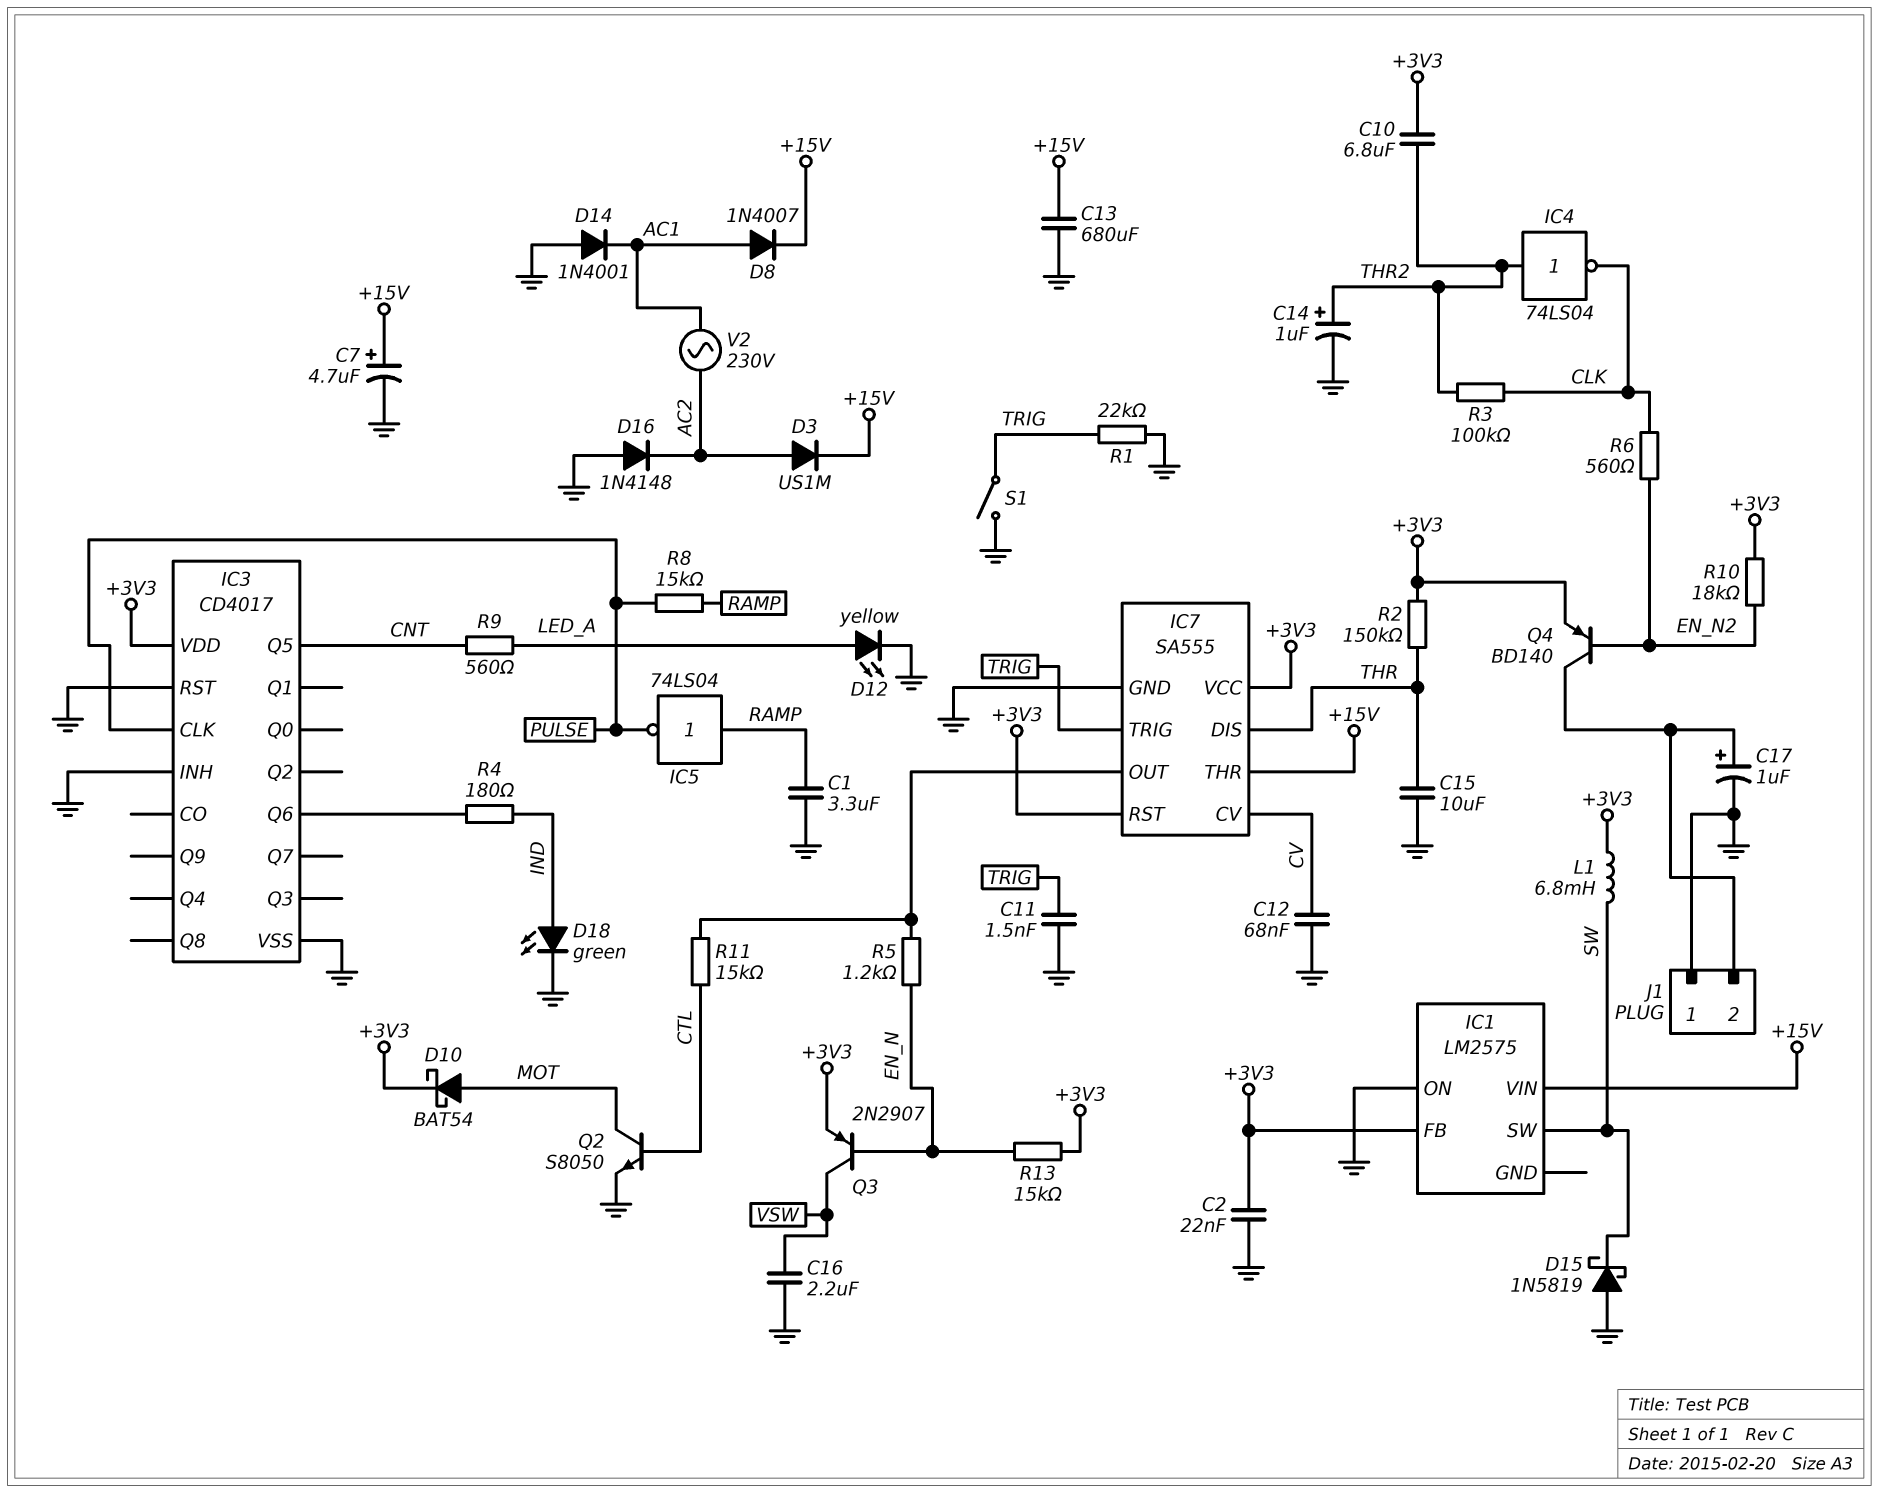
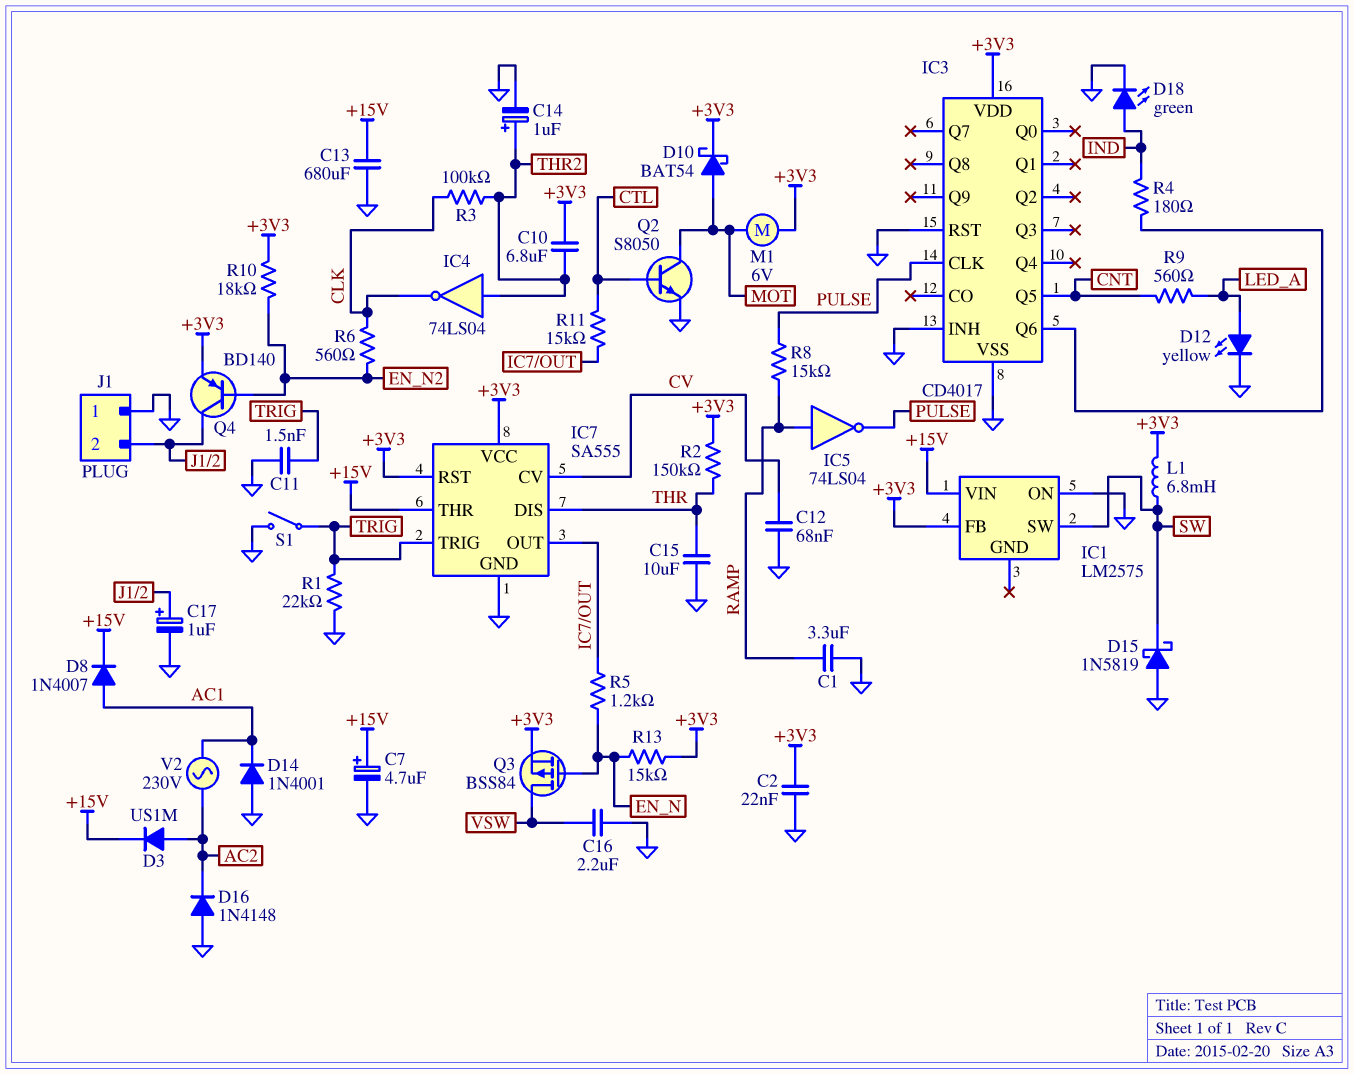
M1: none -> motor 6V (+3V3, MOT)
Q3: PNP 2N2907 (B EN_N, C VSW, E +3V3) -> PMOS BSS84 (G EN_N, D VSW, S +3V3)

